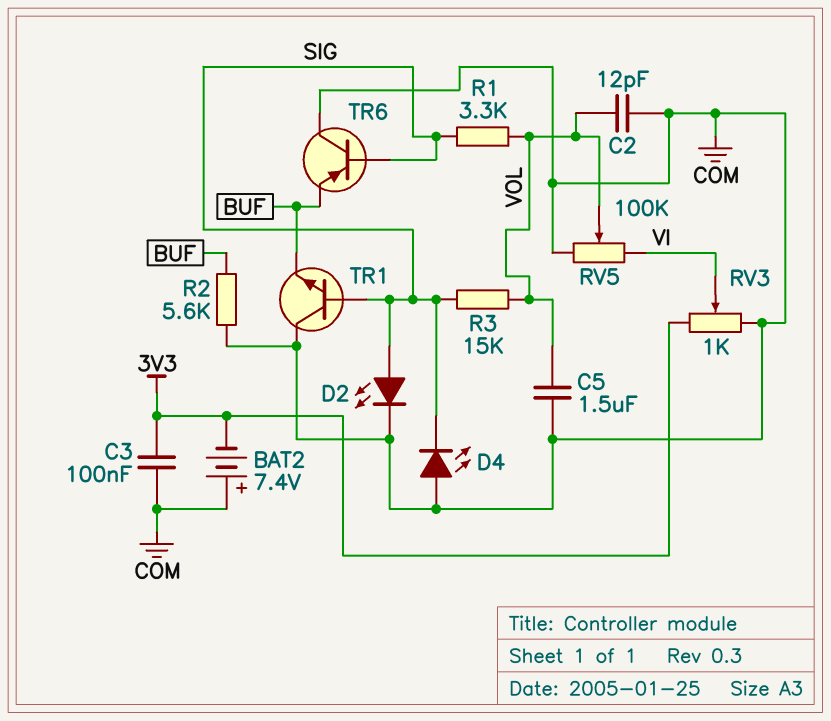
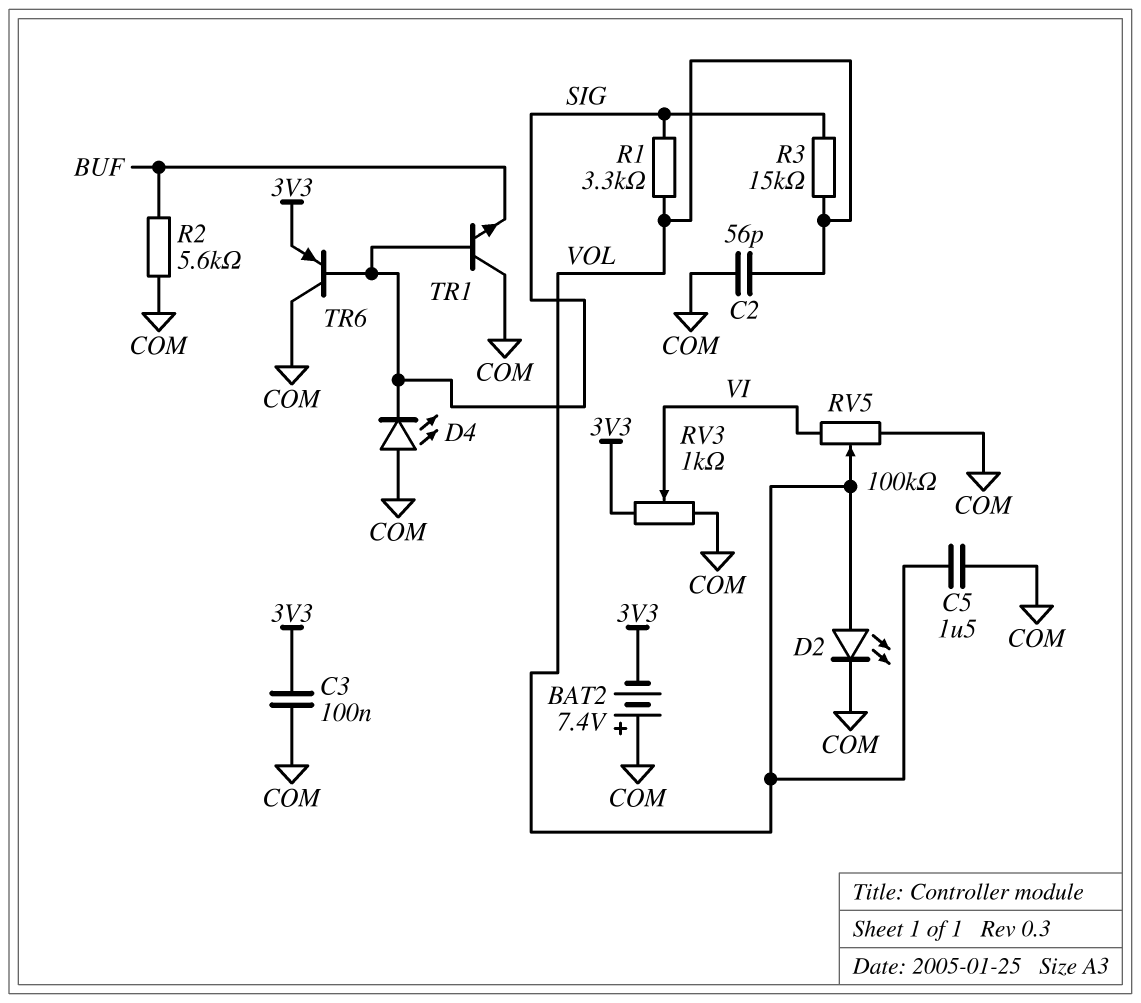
C2: 12pF (COM, VOL) -> 56pF (COM, VOL)
D2: LED (A SIG, K COM) -> LED (A VOL, K COM)
TR6: PNP (B SIG, C COM, E BUF) -> PNP (B SIG, C COM, E 3V3)

